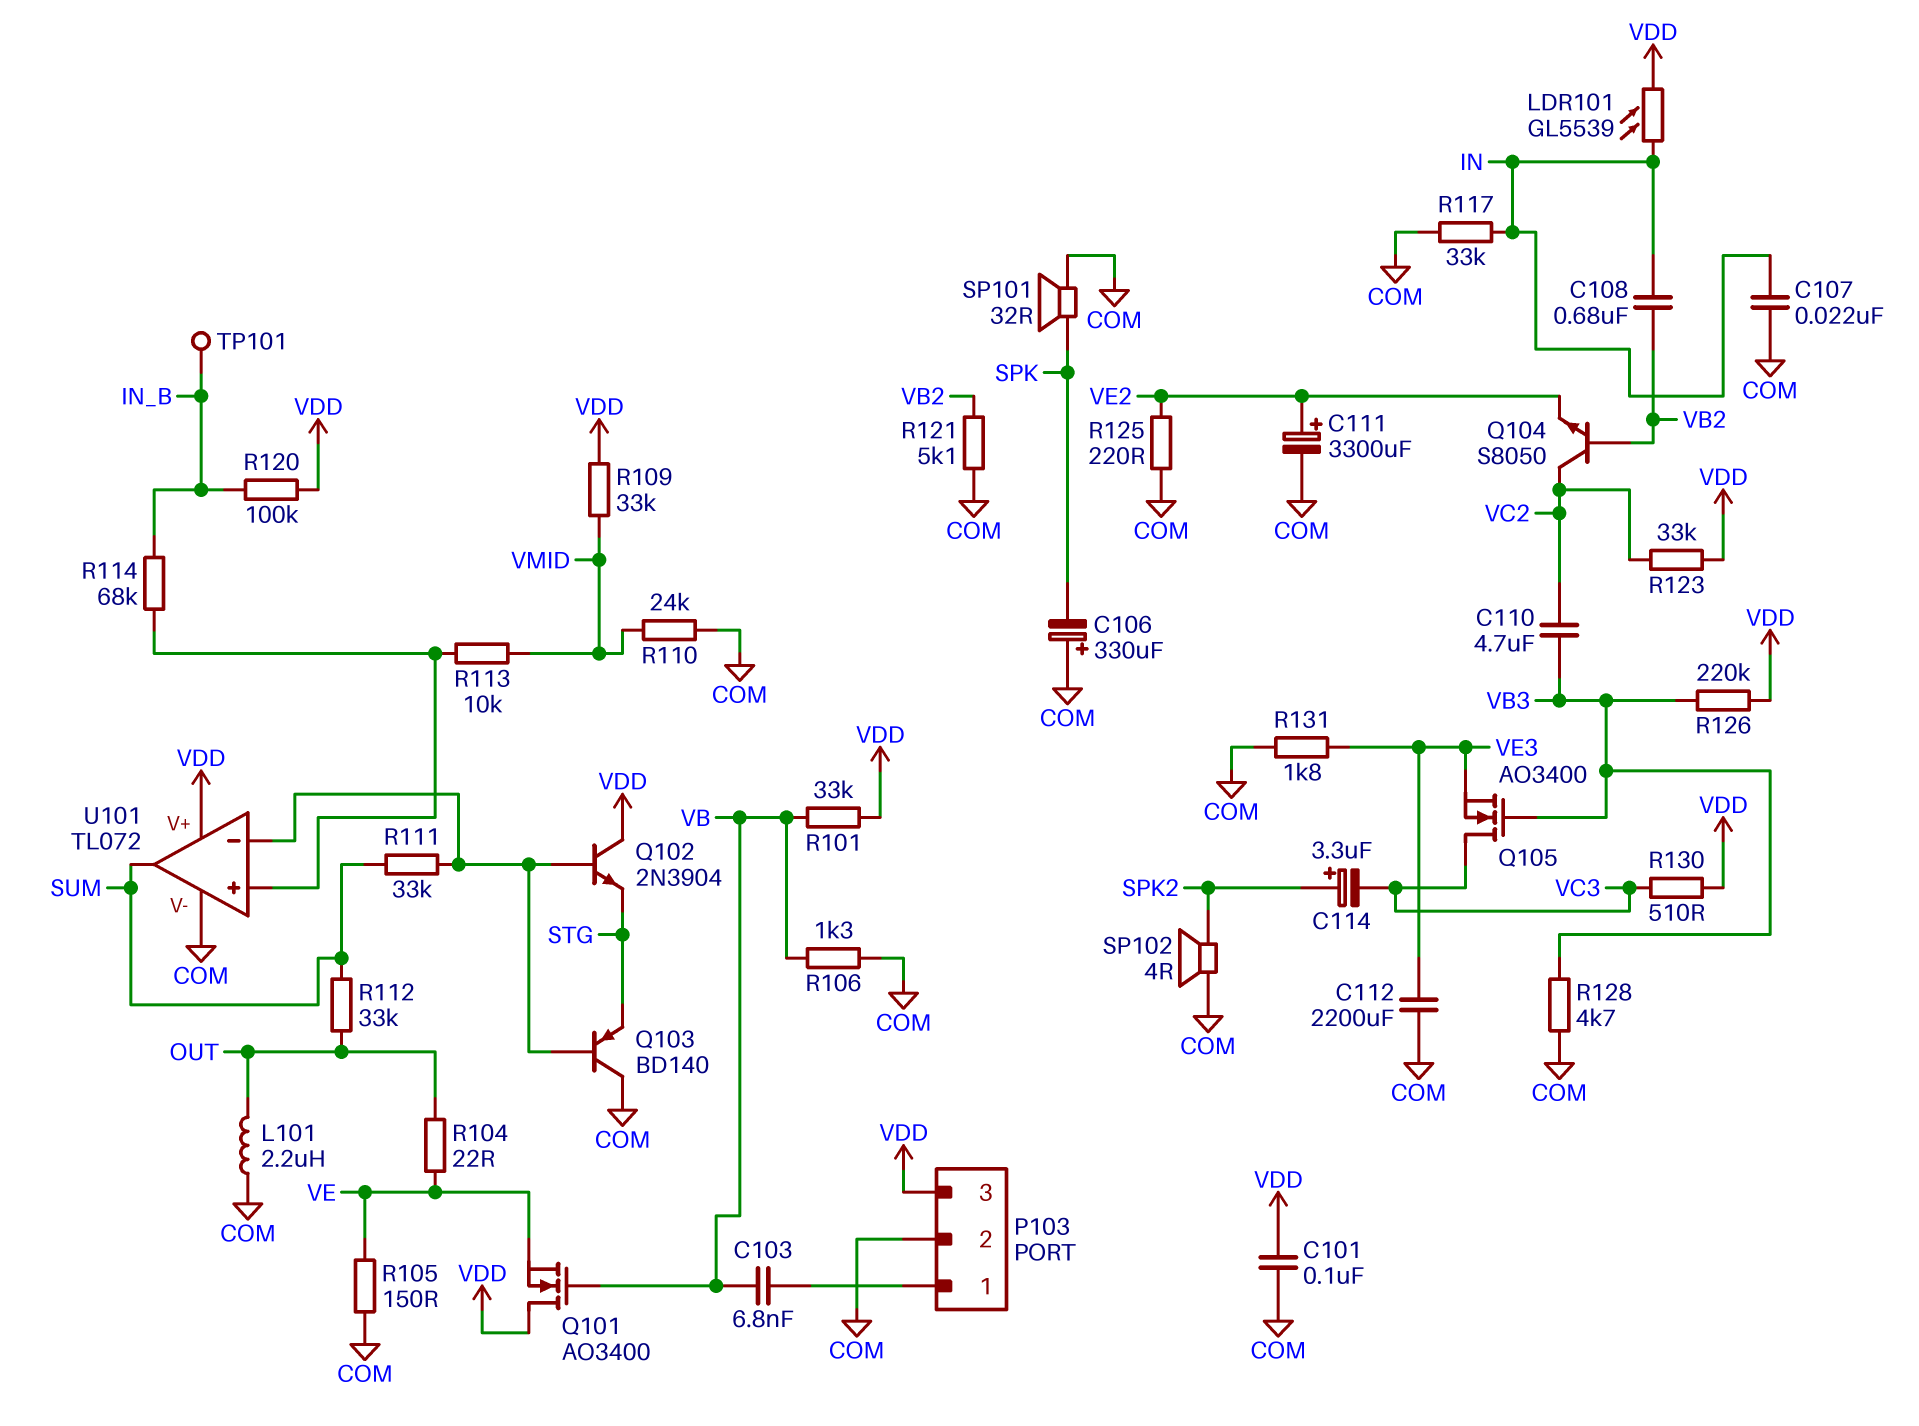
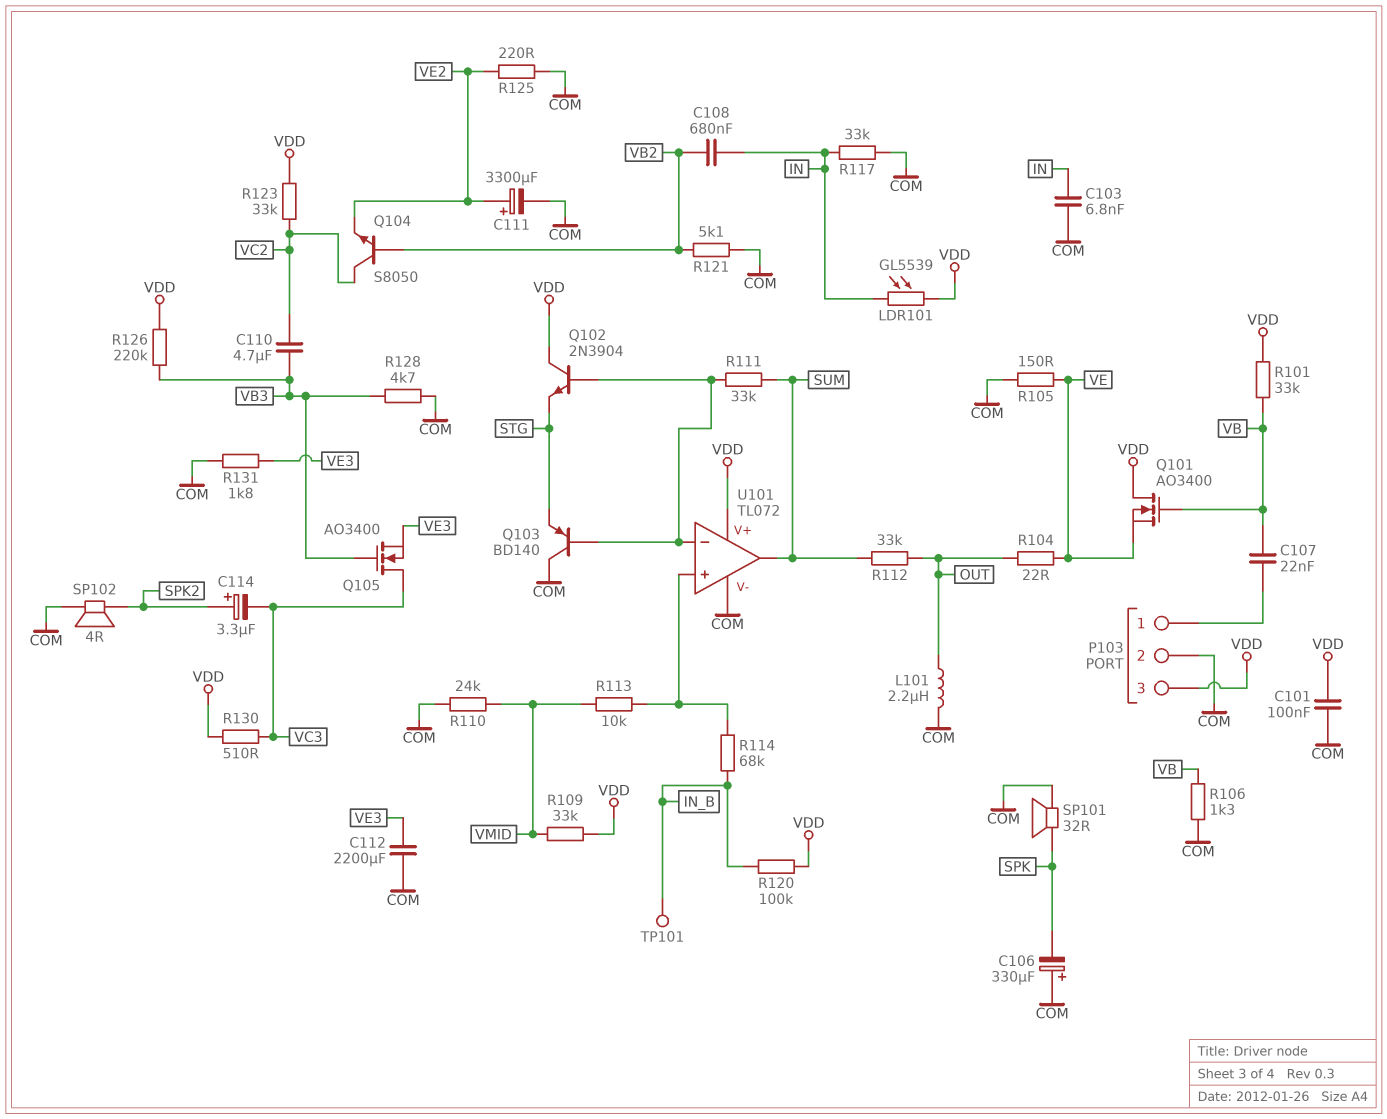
C103: 6.8nF (P103/1, VB) -> 6.8nF (COM, IN)
C107: 22nF (COM, IN) -> 22nF (P103/1, VB)

